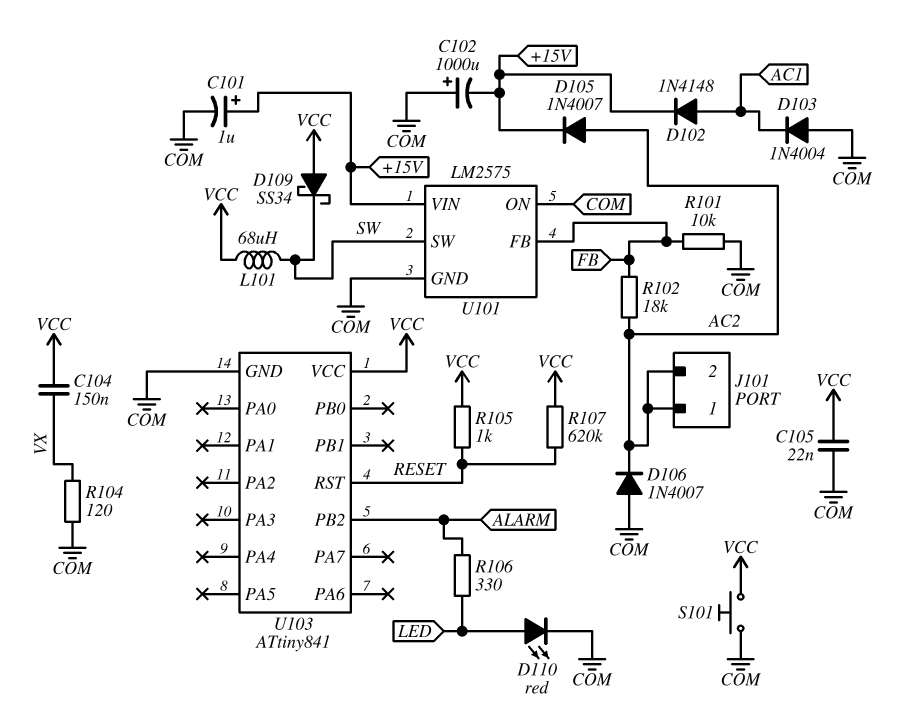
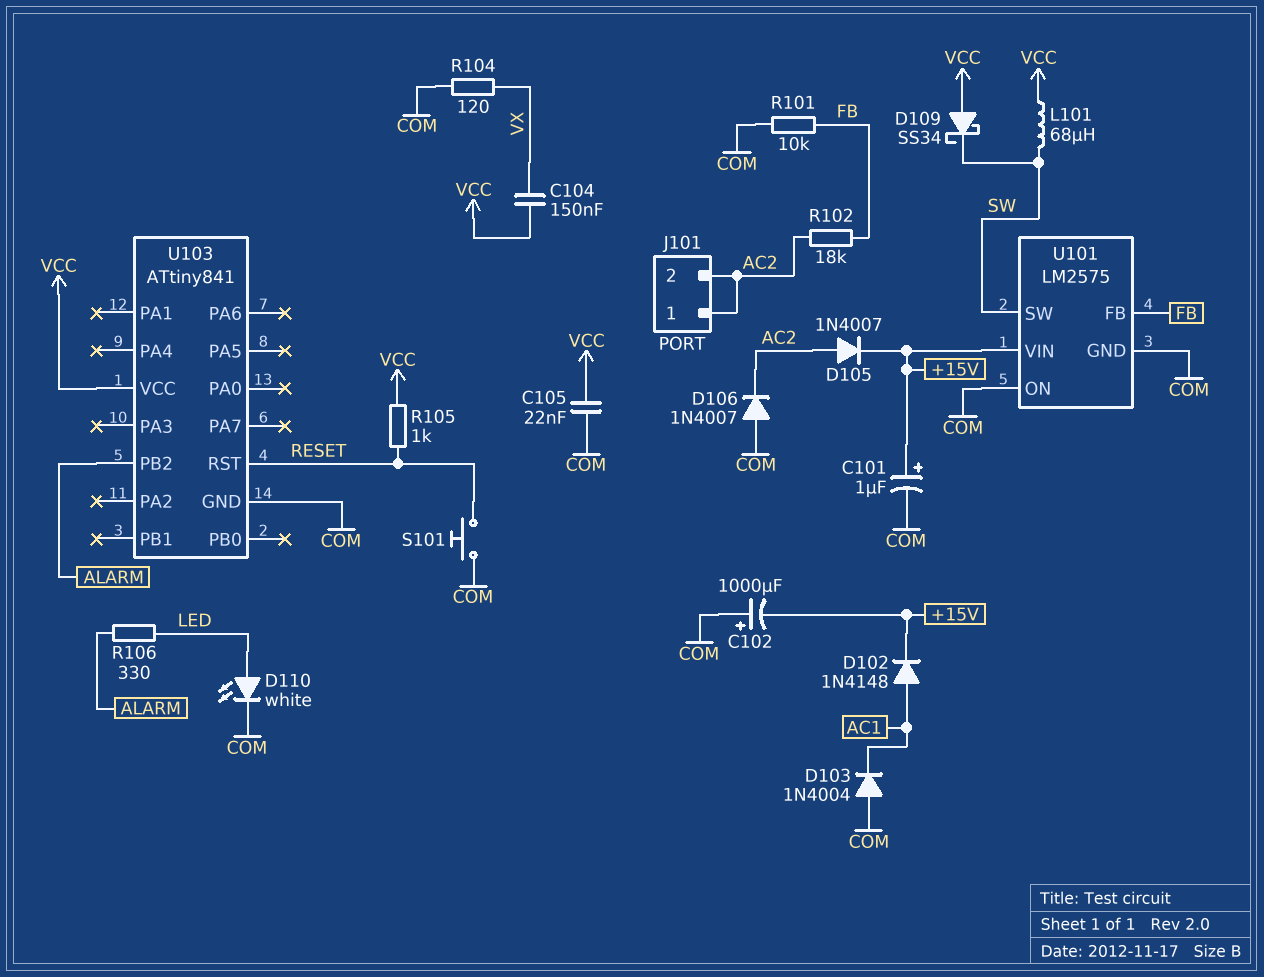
D110: LED red (A LED, K COM) -> LED white (A LED, K COM)
R107: 620k (RESET, VCC) -> none
S101: button (COM, VCC) -> button (COM, RESET)

